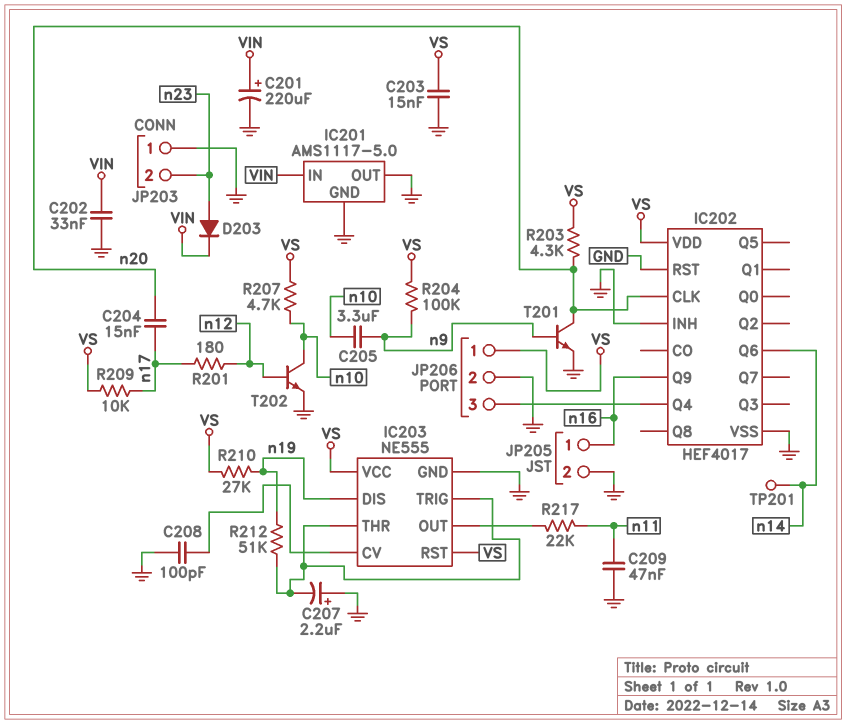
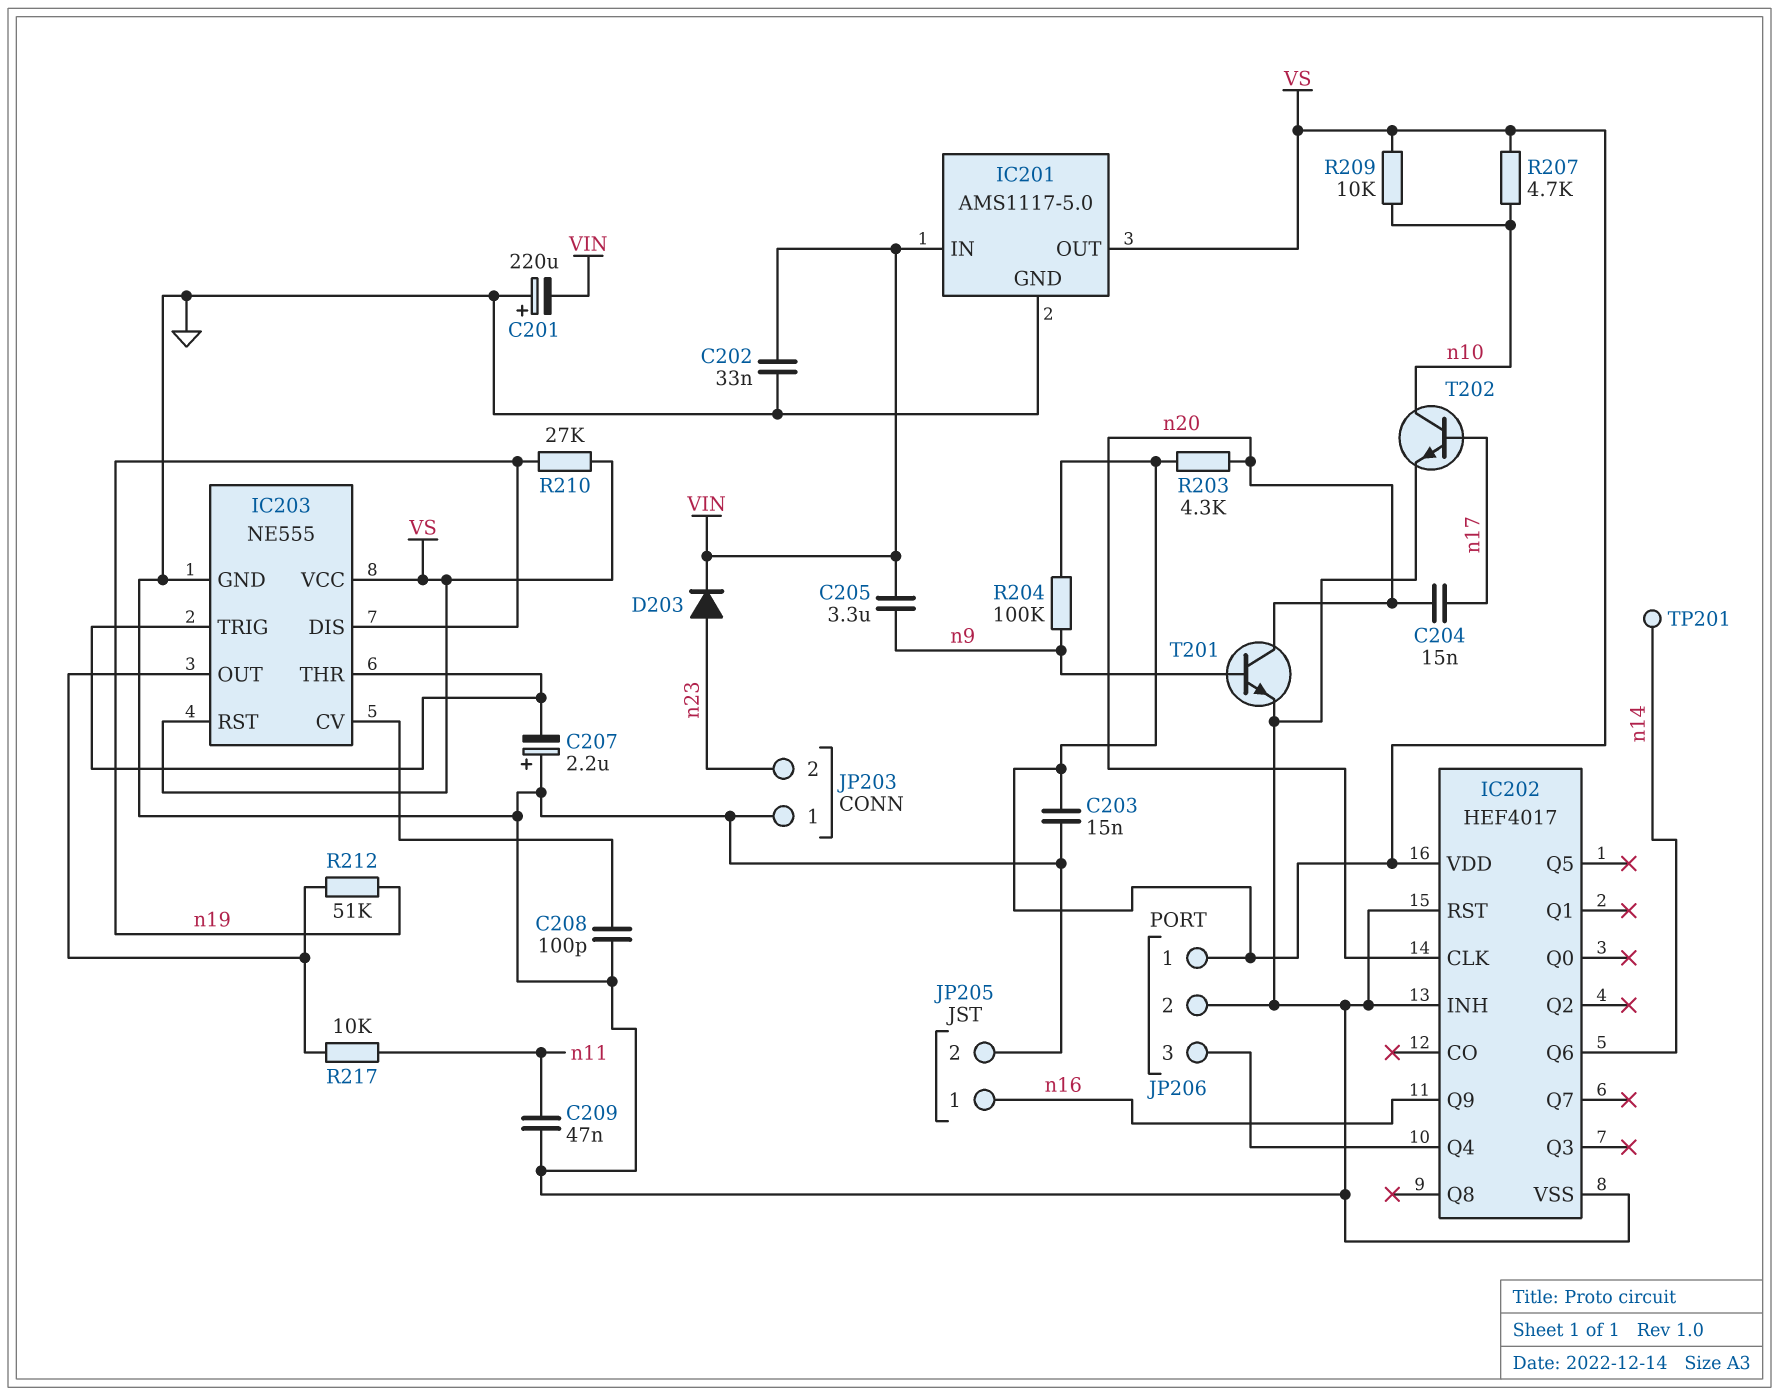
C201: 220uF (plus VIN, minus GND) -> 220uF (plus GND, minus VIN)
C205: 3.3uF (n9, n10) -> 3.3uF (VIN, n9)
IC201 pin OUT: GND -> VS
R201: 180 (n12, n17) -> none
R209: 10k (VS, n17) -> 10k (VS, n10)
R212: 51k (IC203/THR, n19) -> 51k (IC203/OUT, n19)
R217: 22k (IC203/OUT, n11) -> 10k (IC203/OUT, n11)
T202: NPN (B n12, C n10, E GND) -> NPN (B n17, C n10, E GND)

